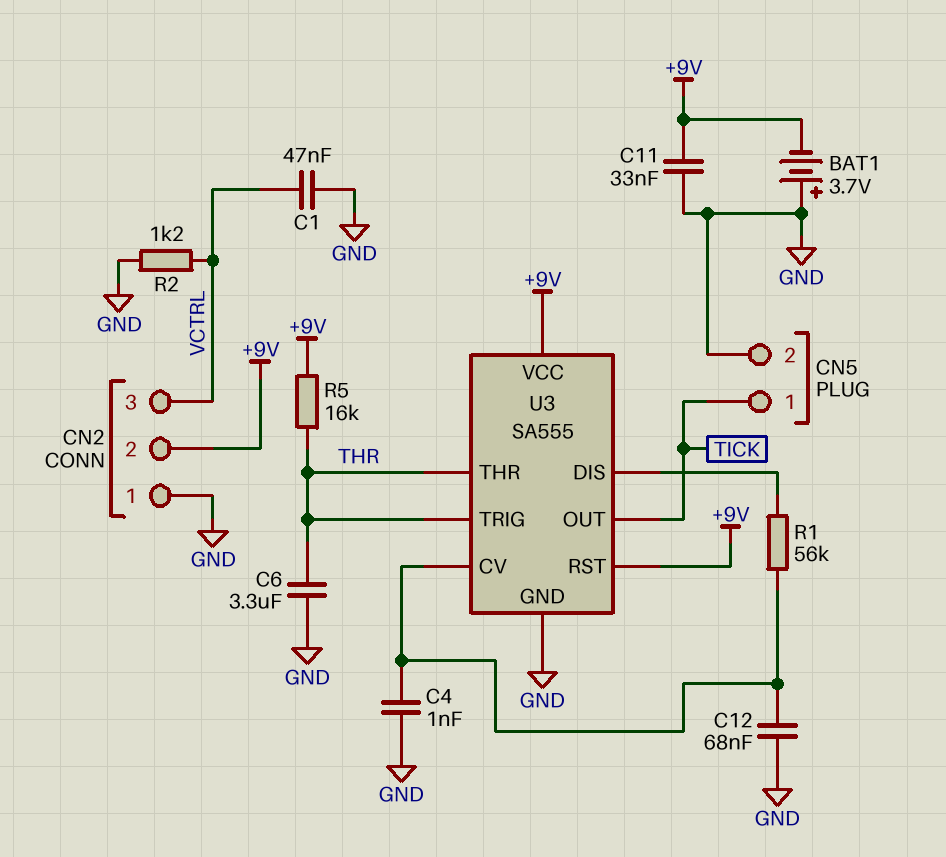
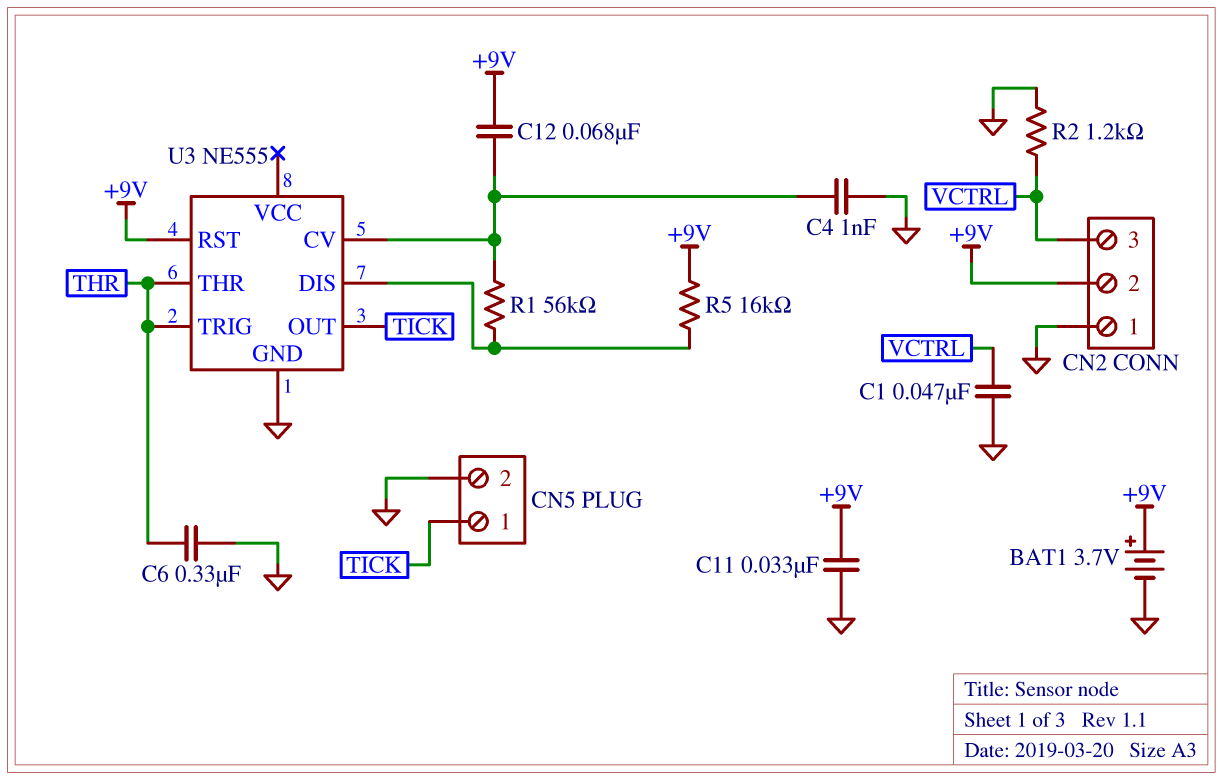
BAT1: 3.7V (plus GND, minus +9V) -> 3.7V (plus +9V, minus GND)
C6: 3.3uF (GND, THR) -> 330nF (GND, THR)
C12: 68nF (GND, U3/CV) -> 68nF (+9V, U3/CV)
R5: 16k (+9V, THR) -> 16k (+9V, U3/DIS)
U3: SA555 -> NE555
U3 pin VCC: +9V -> none

